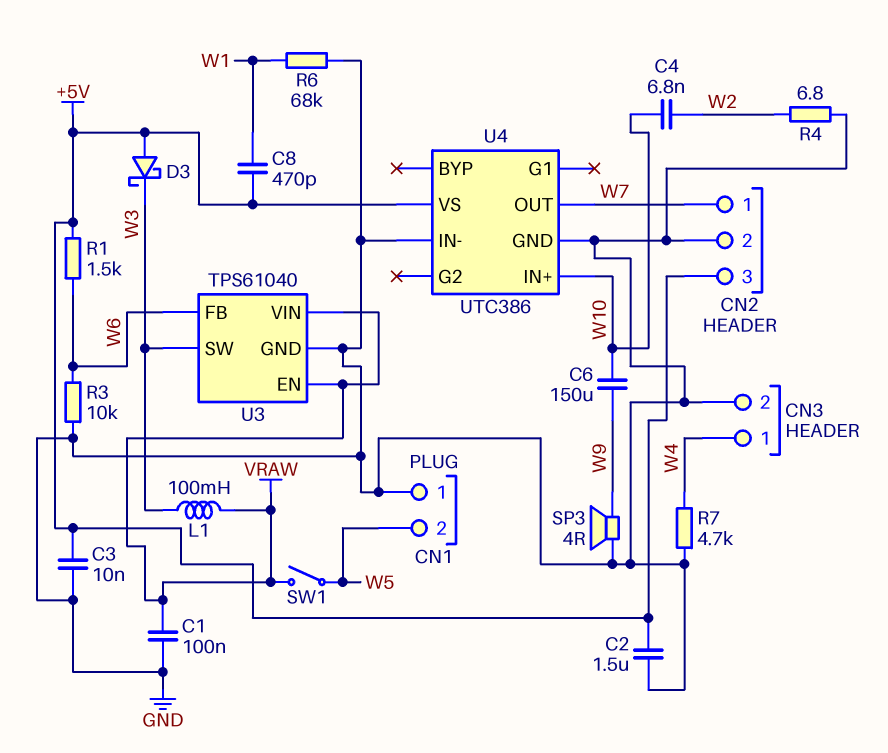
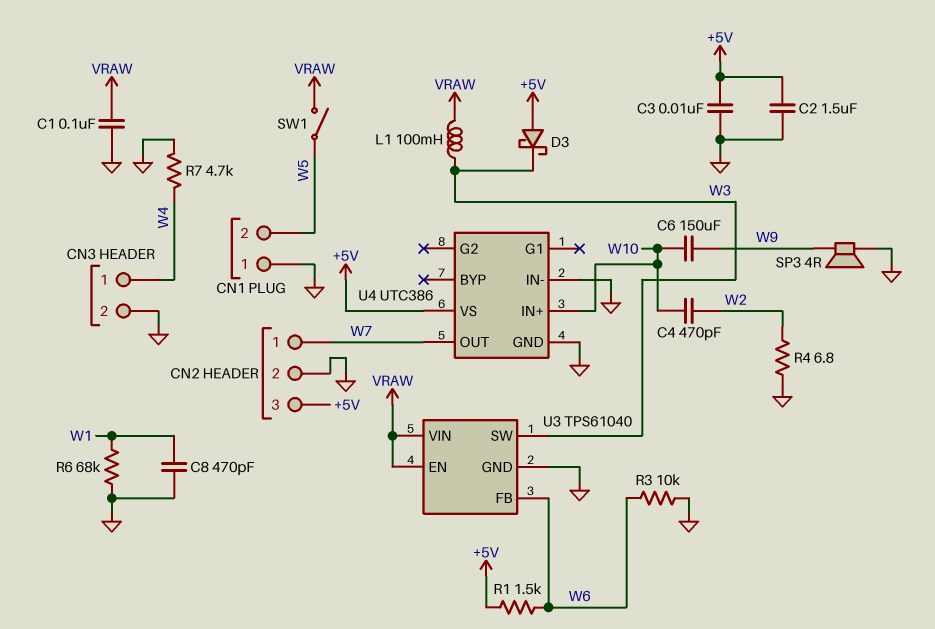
C4: 6.8nF (W2, W10) -> 470pF (W2, W10)
C8: 470pF (+5V, W1) -> 470pF (GND, W1)

